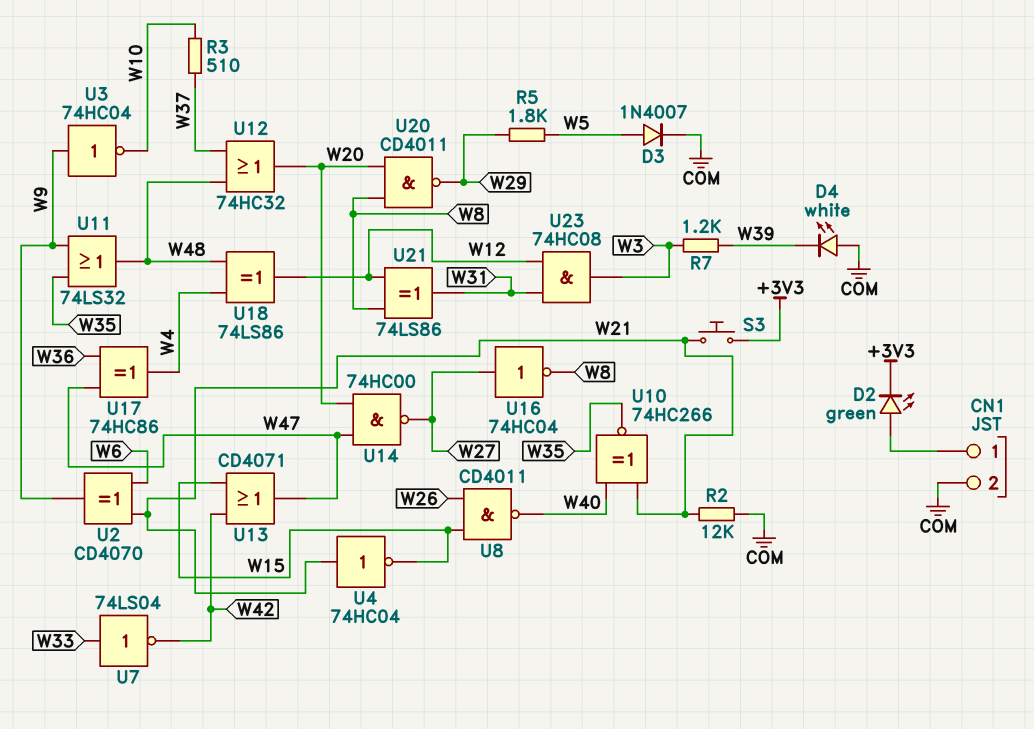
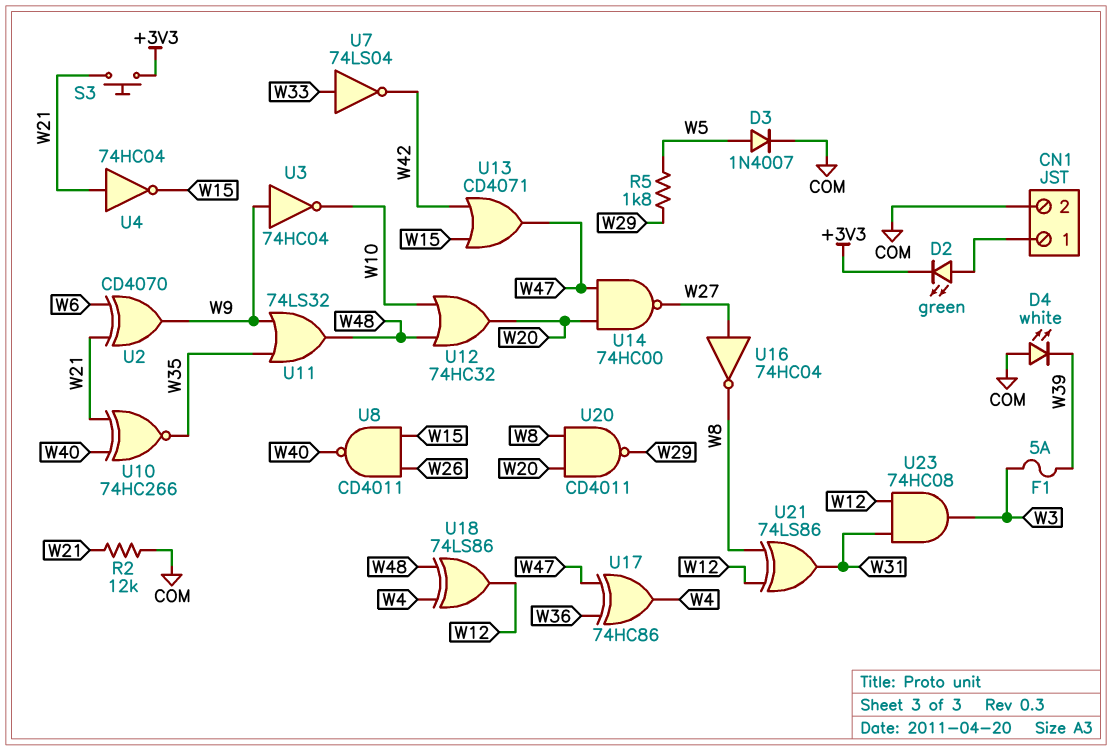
F1: none -> 5A (W3, W39)
R3: 510 (W10, W37) -> none
R7: 1.2k (W3, W39) -> none
U12: OR 74HC32 (in W37, in W48, out W20) -> OR 74HC32 (in W10, in W48, out W20)

